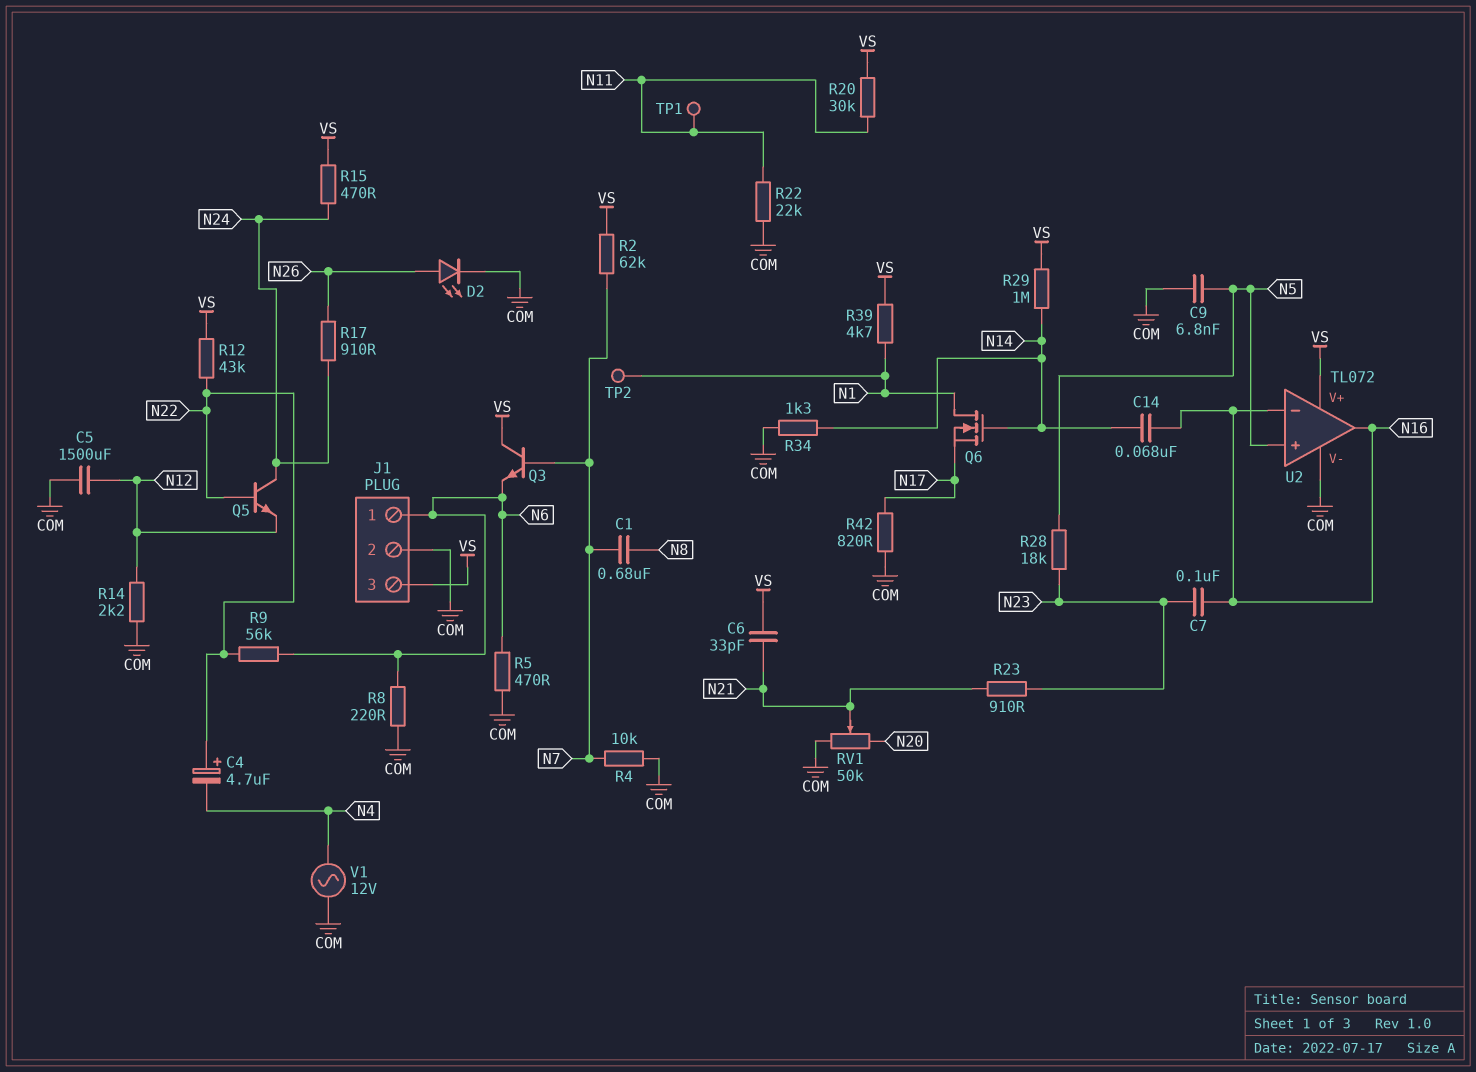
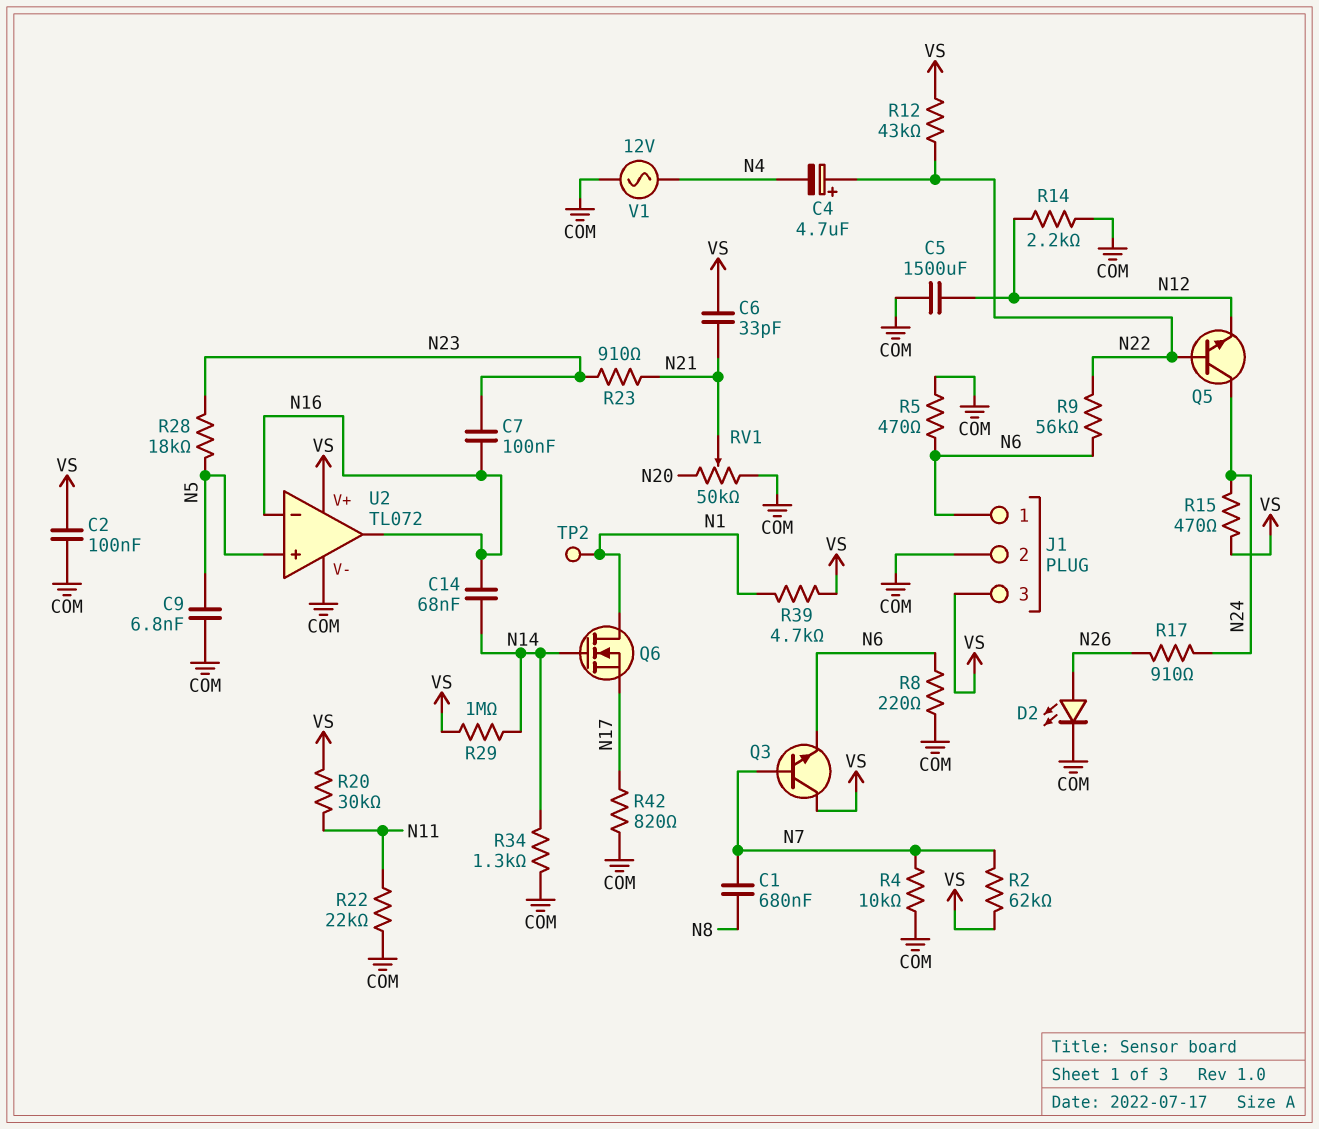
C2: none -> 100nF (COM, VS)
TP1: test point (N11) -> none

